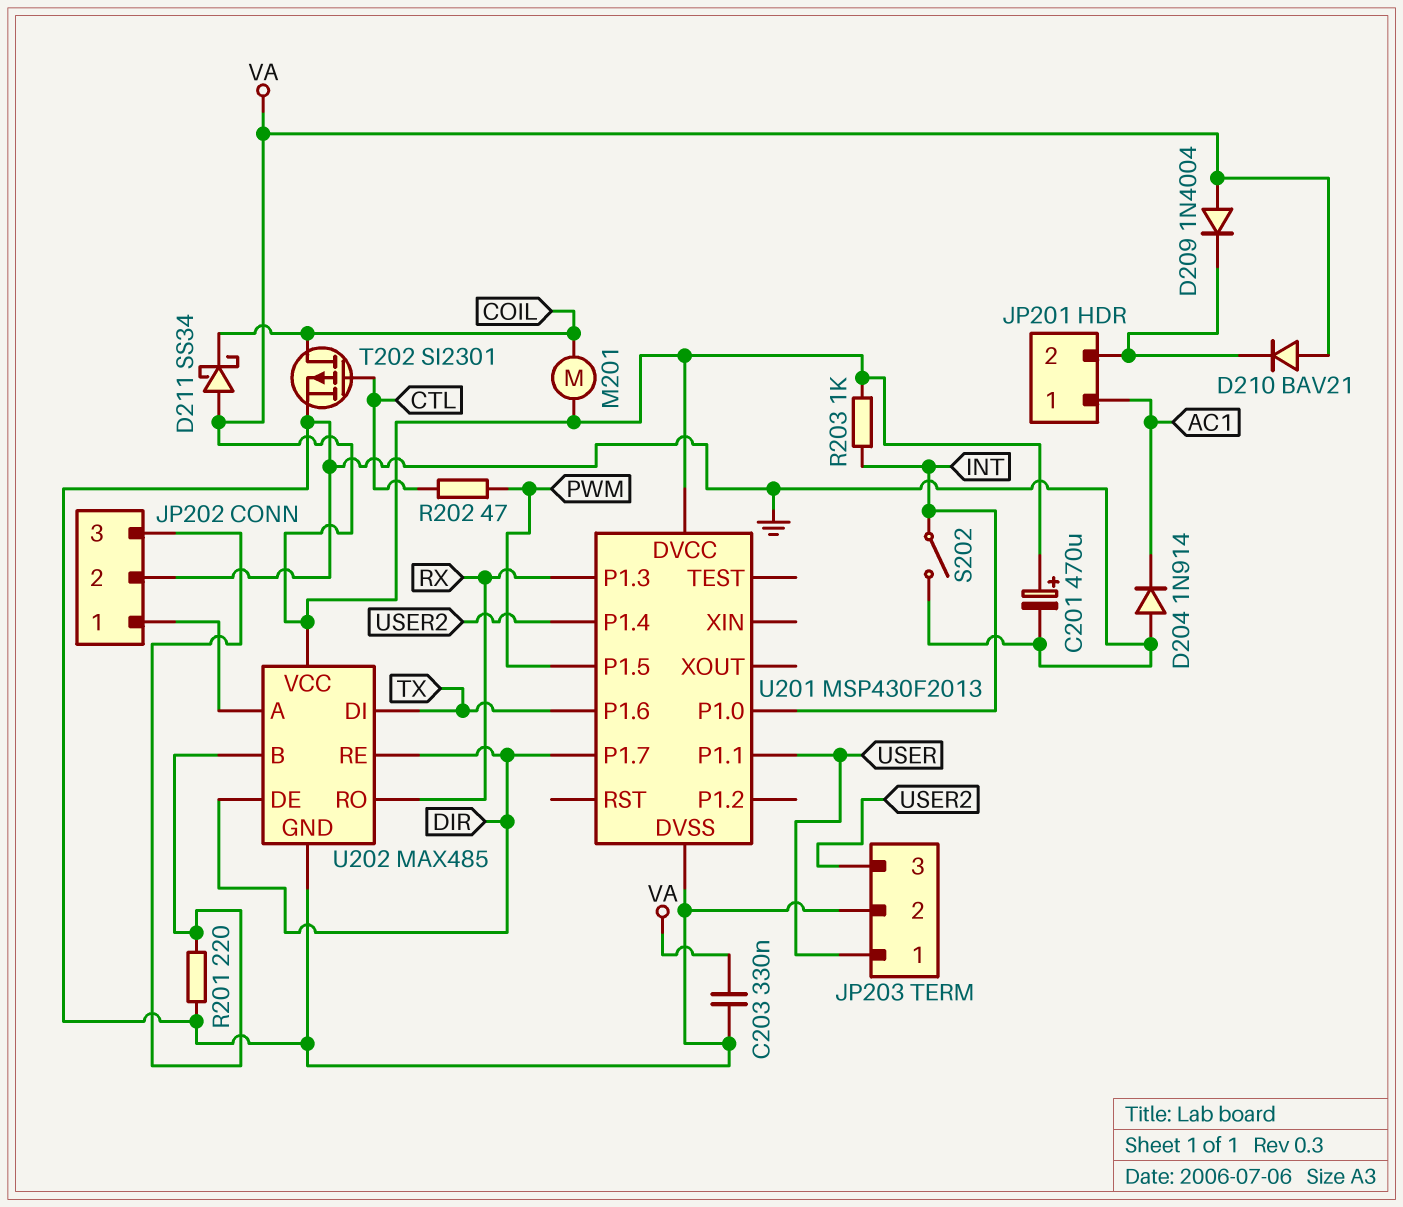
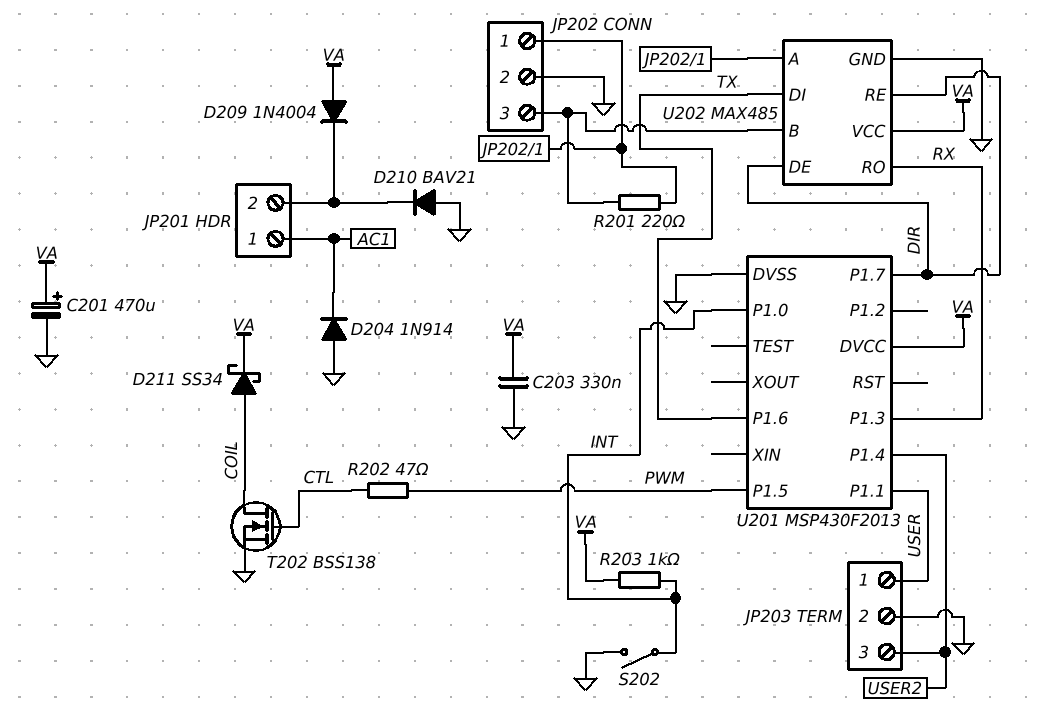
D210: diode BAV21 (A VA, K JP201/2) -> diode BAV21 (A GND, K JP201/2)
D211: schottky SS34 (A VA, K COIL) -> schottky SS34 (A COIL, K VA)
M201: motor (COIL, VA) -> none
R201: 220 (GND, JP202/3) -> 220 (JP202/1, JP202/3)
T202: PMOS SI2301 (G CTL, D COIL, S GND) -> NMOS BSS138 (G CTL, D COIL, S GND)

